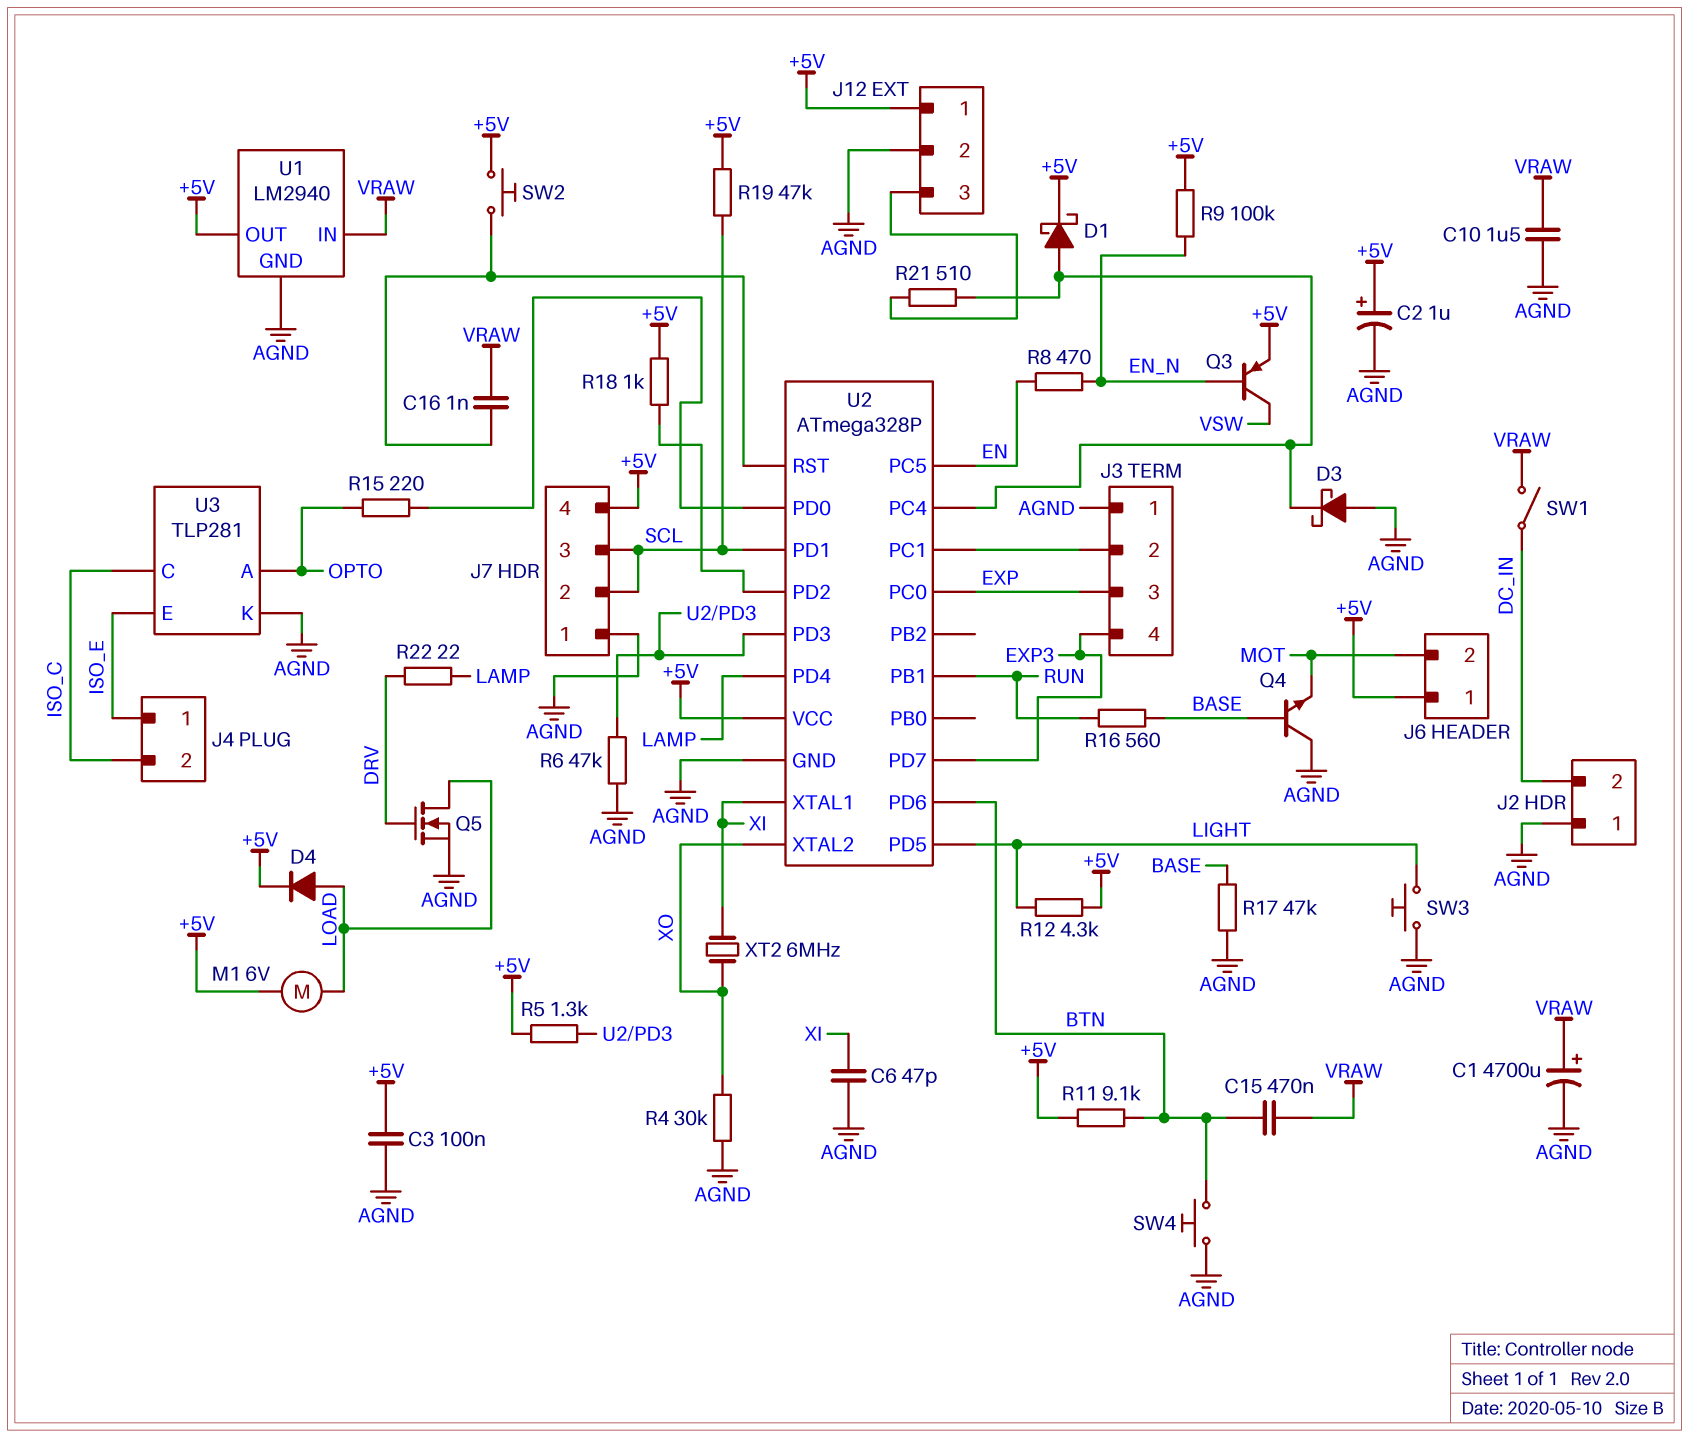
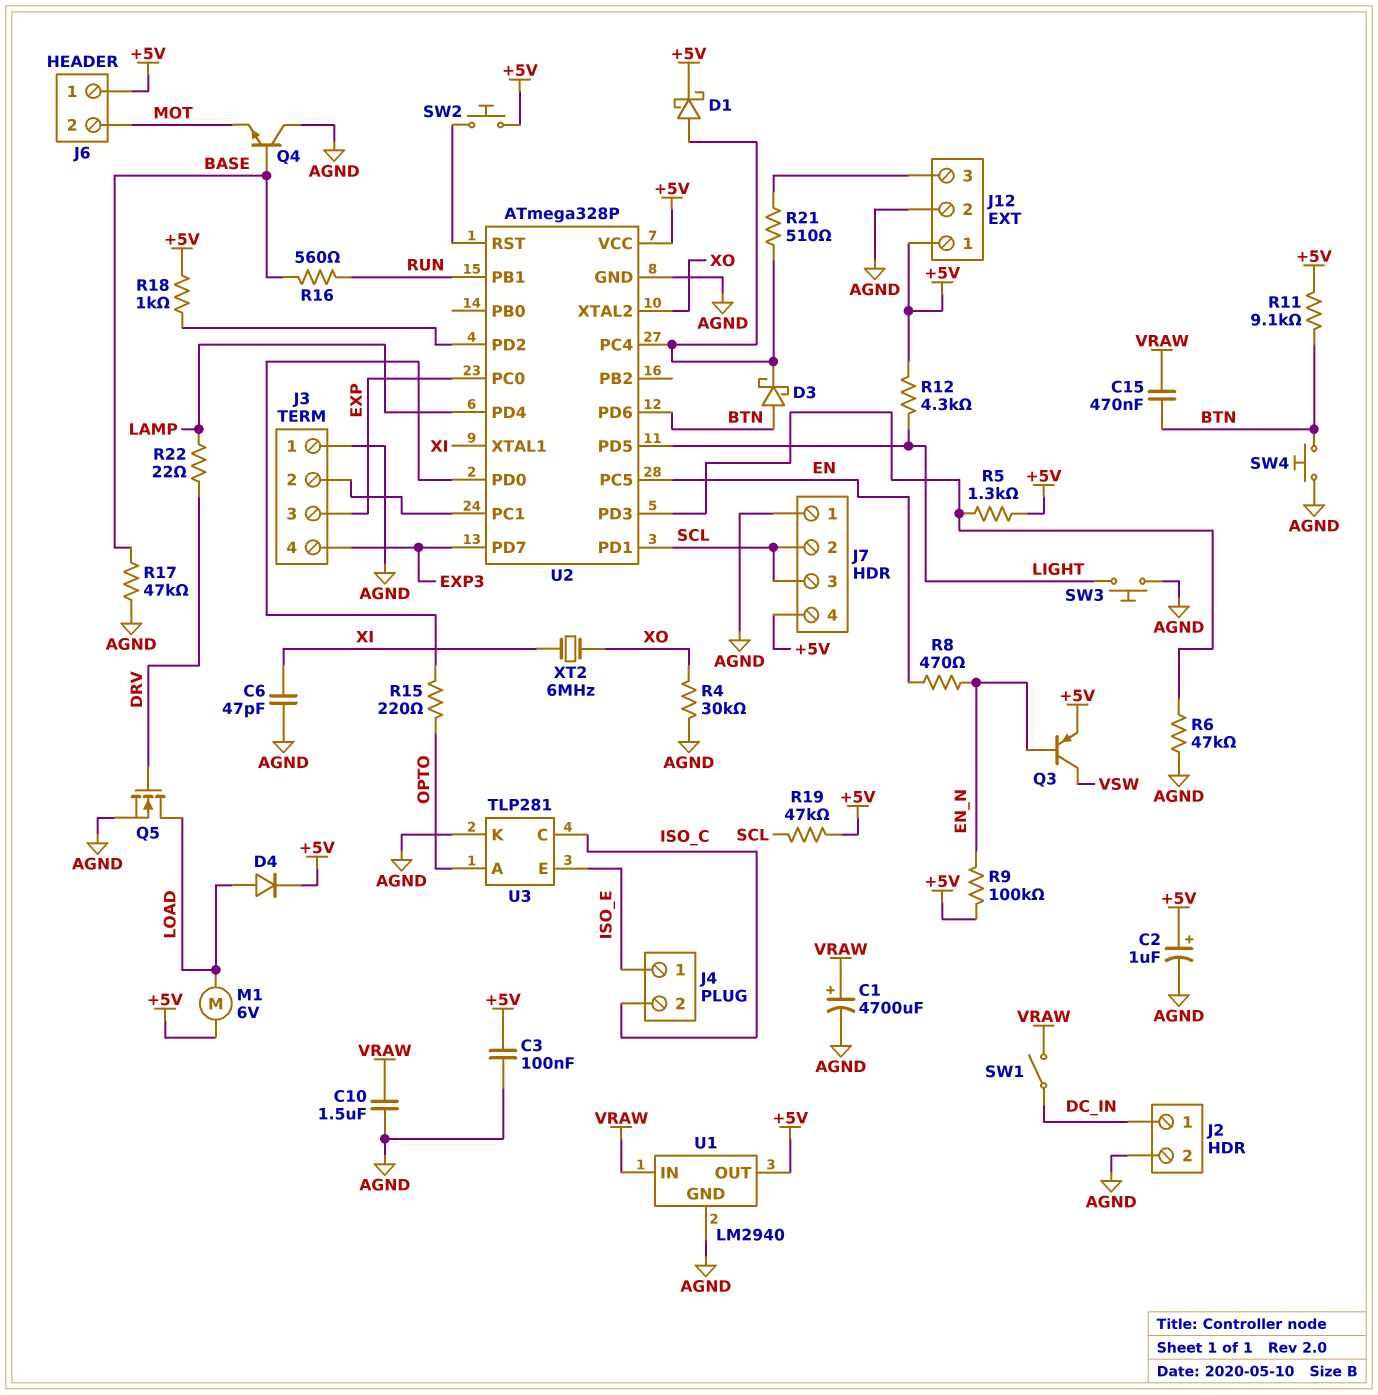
C16: 1nF (U2/RST, VRAW) -> none
D3: schottky (A AGND, K U2/PC4) -> schottky (A BTN, K U2/PC4)
J2 pin 1: AGND -> DC_IN
J2 pin 2: DC_IN -> AGND

